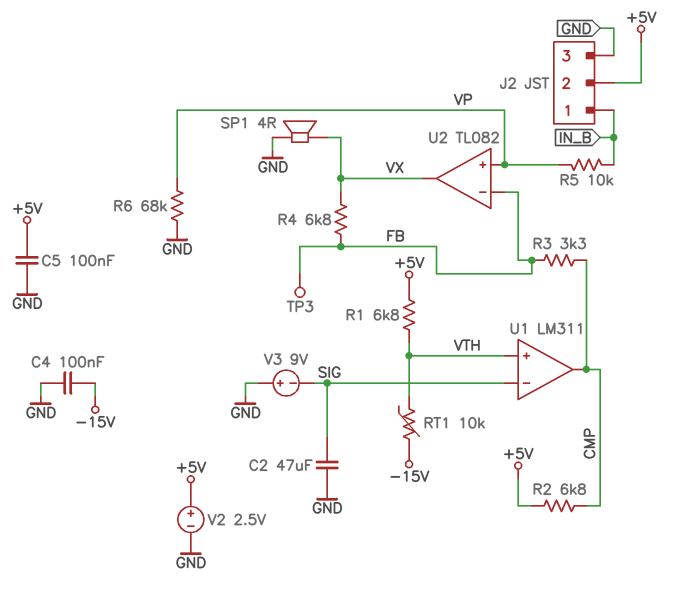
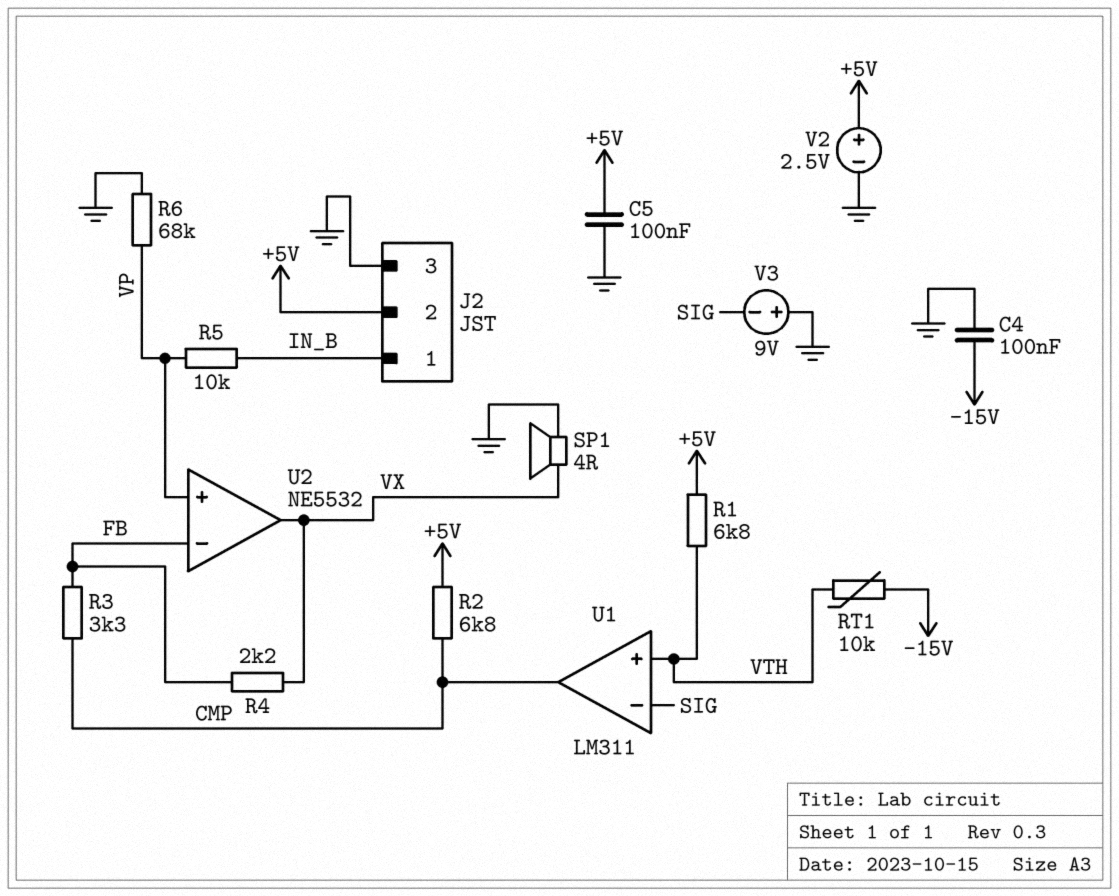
C2: 47uF (GND, SIG) -> none
R4: 6.8k (FB, VX) -> 2.2k (FB, VX)
TP3: test point (FB) -> none
U2: TL082 -> NE5532

